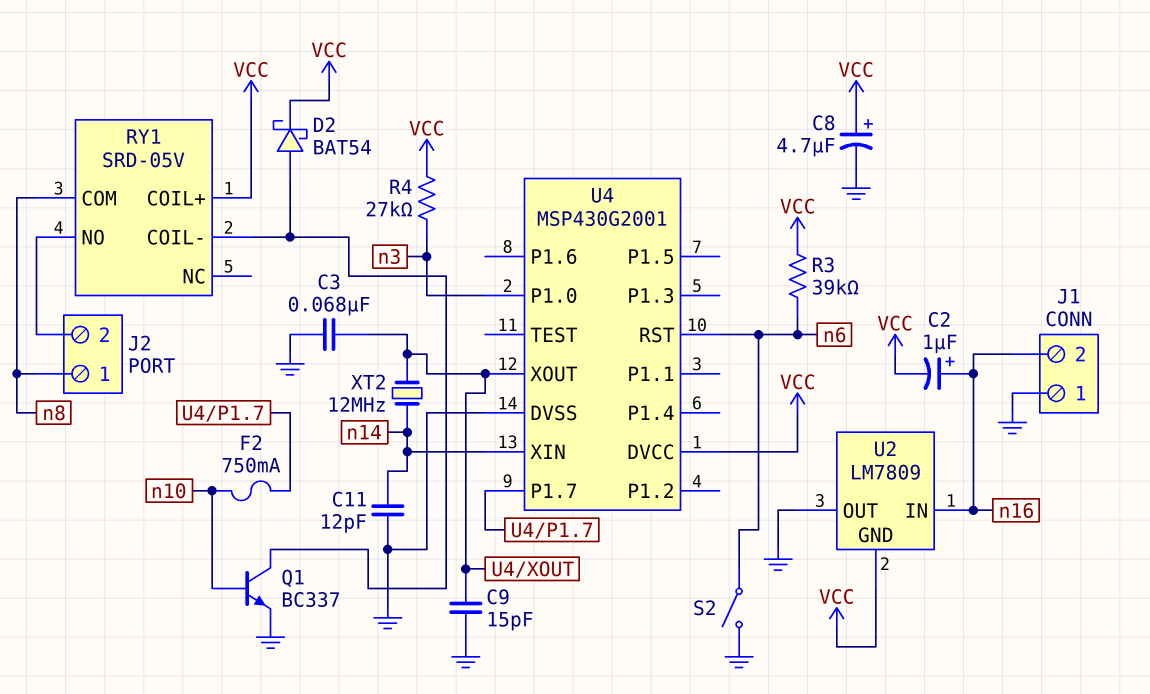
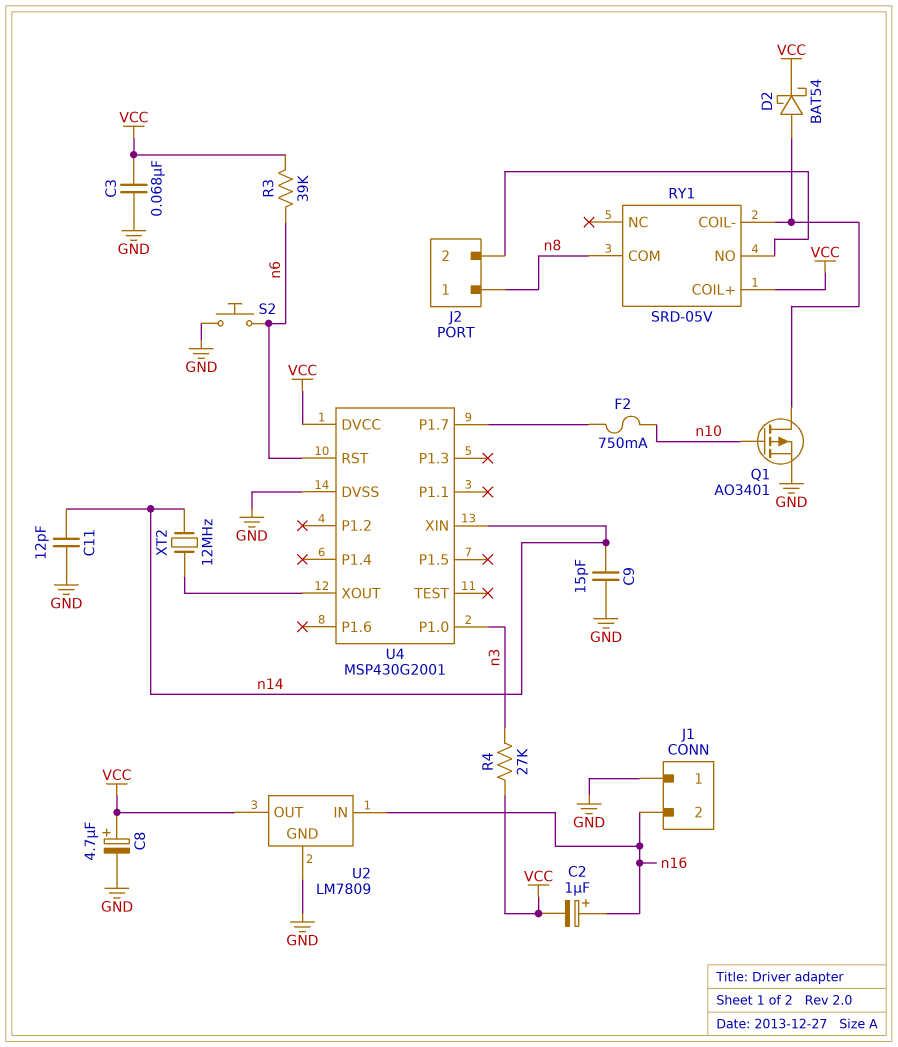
C3: 68nF (GND, U4/XOUT) -> 68nF (GND, VCC)
C9: 15pF (GND, U4/XOUT) -> 15pF (GND, n14)
Q1: NPN BC337 (B n10, C RY1/COIL-, E GND) -> PMOS AO3401 (G n10, D RY1/COIL-, S GND)
S2: switch (GND, n6) -> button (GND, n6)
U2 pin GND: VCC -> GND
U2 pin OUT: GND -> VCC

